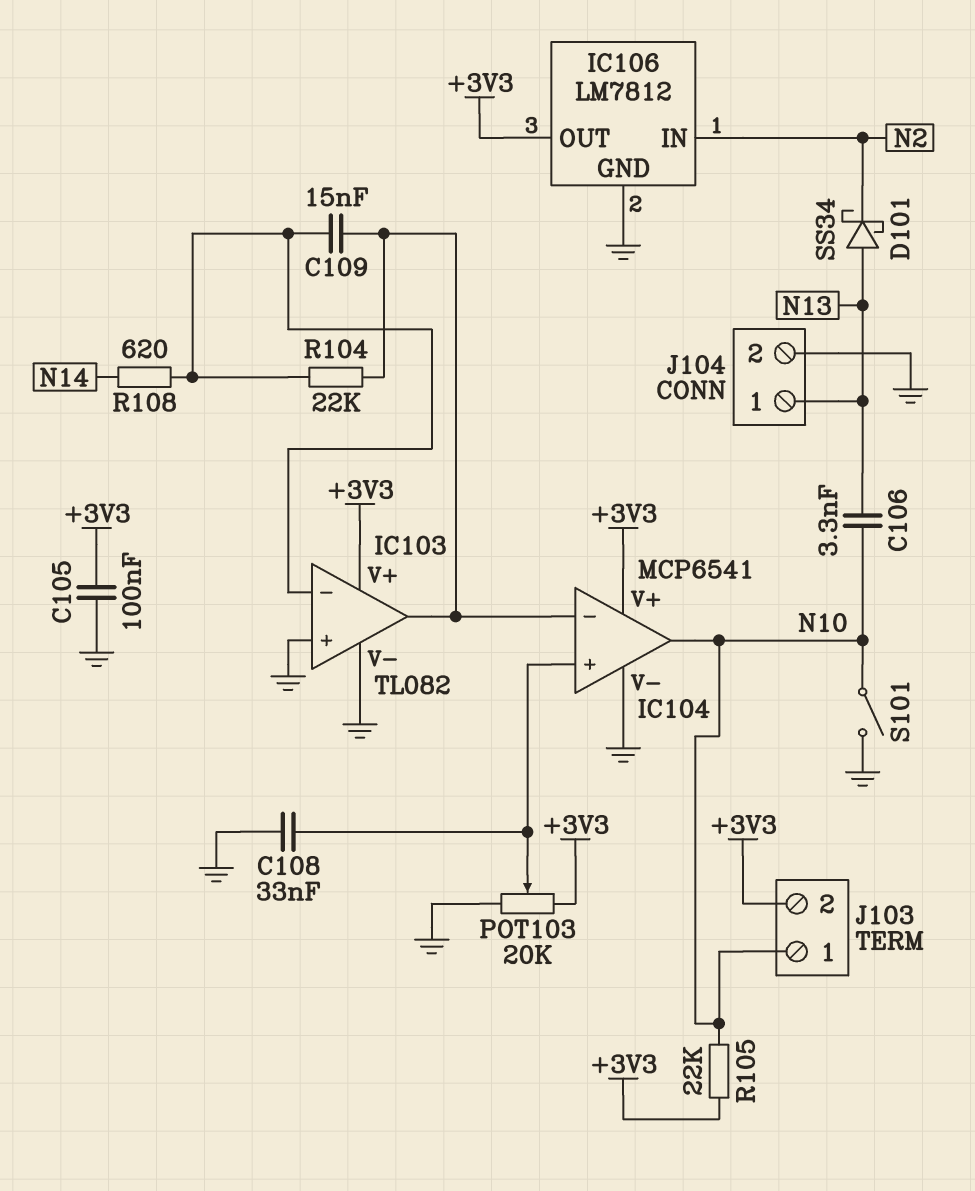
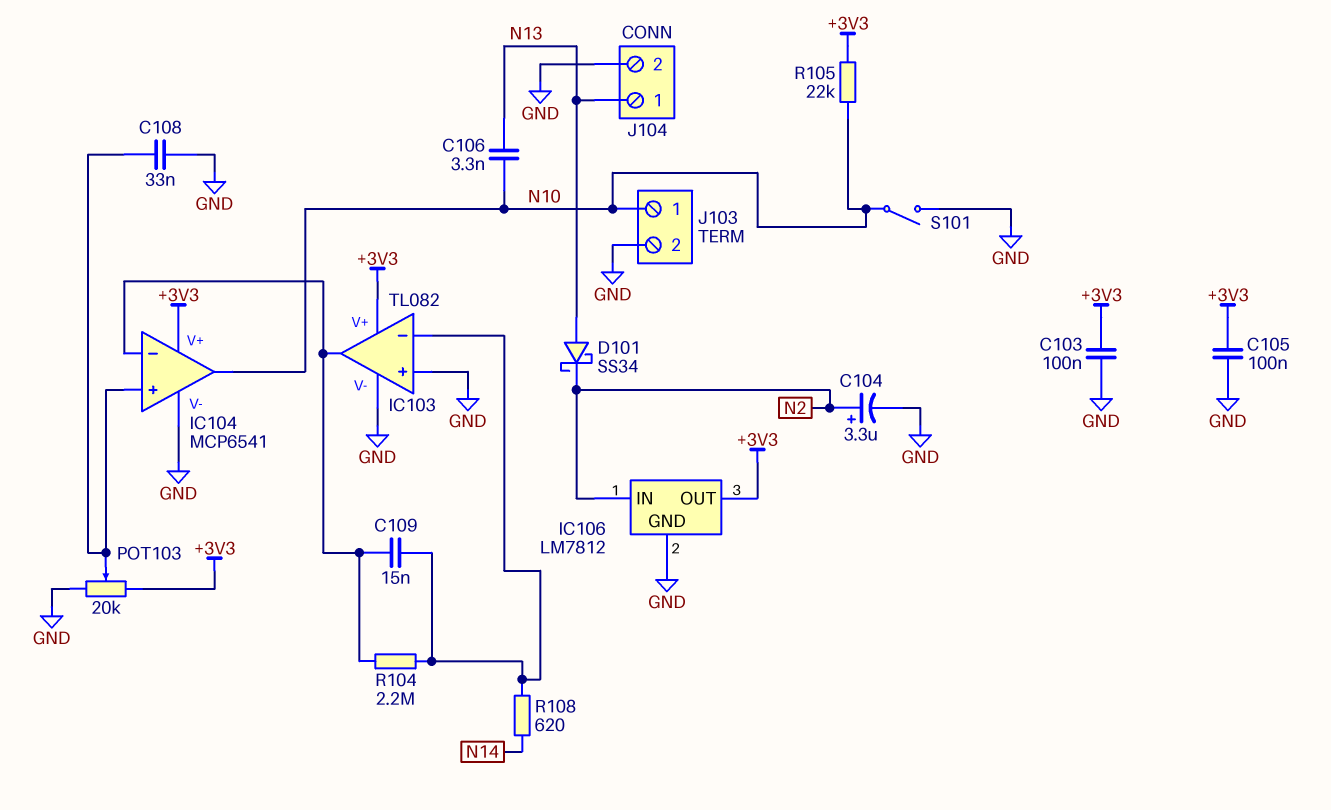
C103: none -> 100nF (+3V3, GND)
C104: none -> 3.3uF (plus N2, minus GND)
J103 pin 2: +3V3 -> GND
R104: 22k (IC103/in-, IC103/out) -> 2.2M (IC103/in-, IC103/out)

